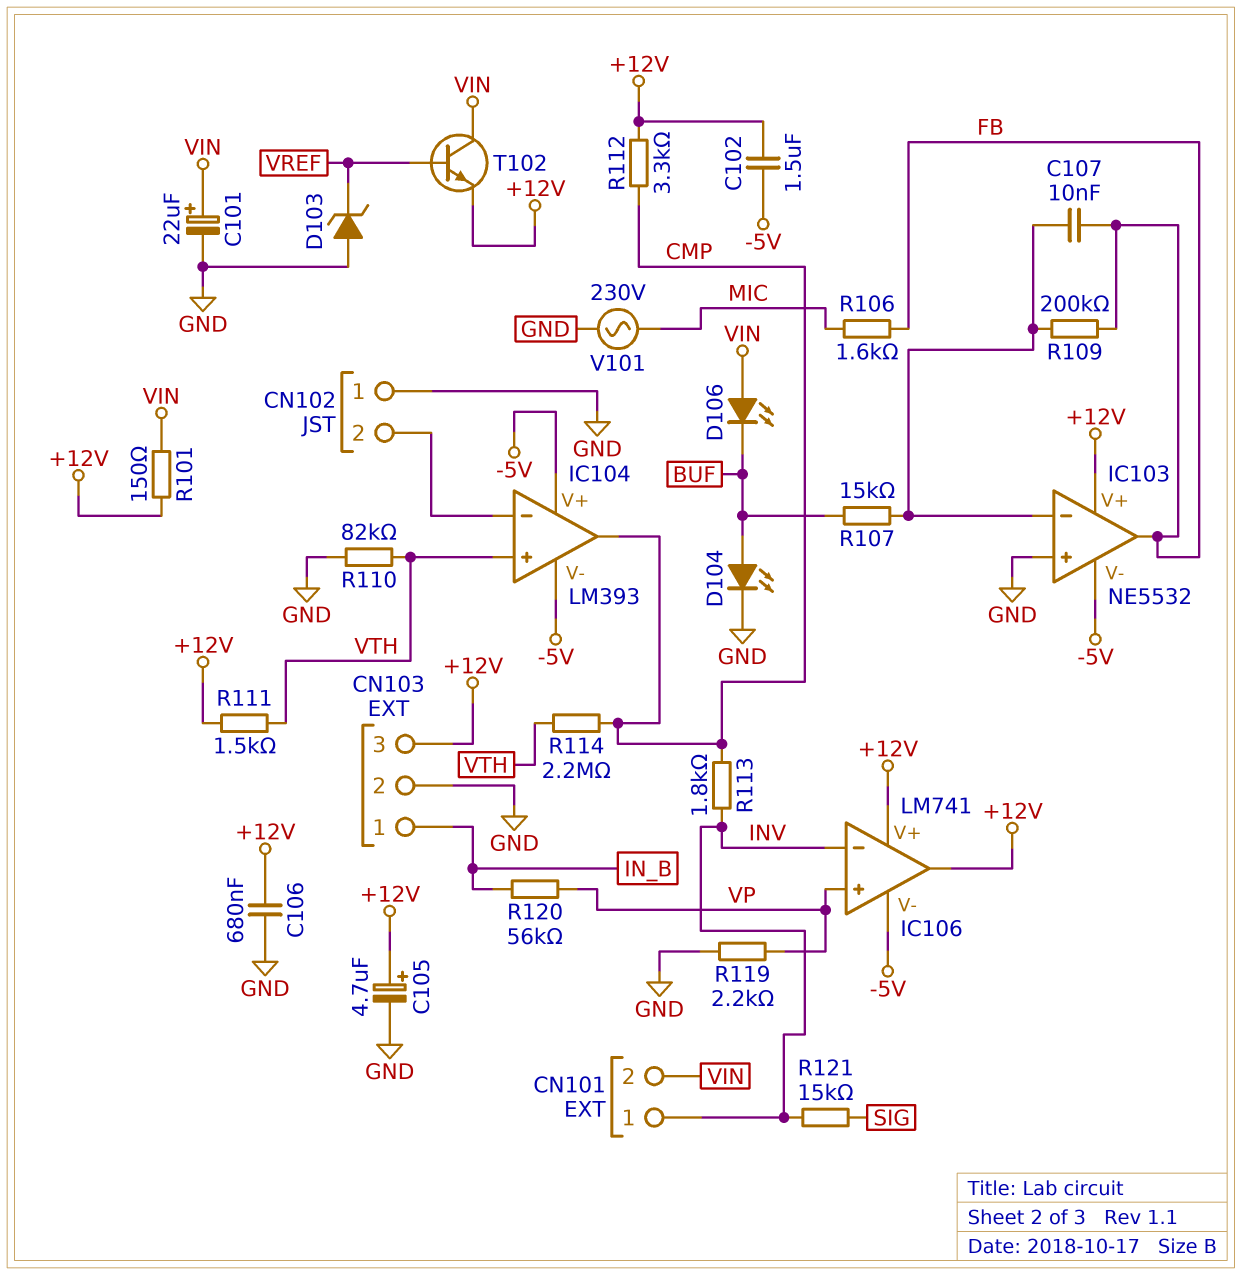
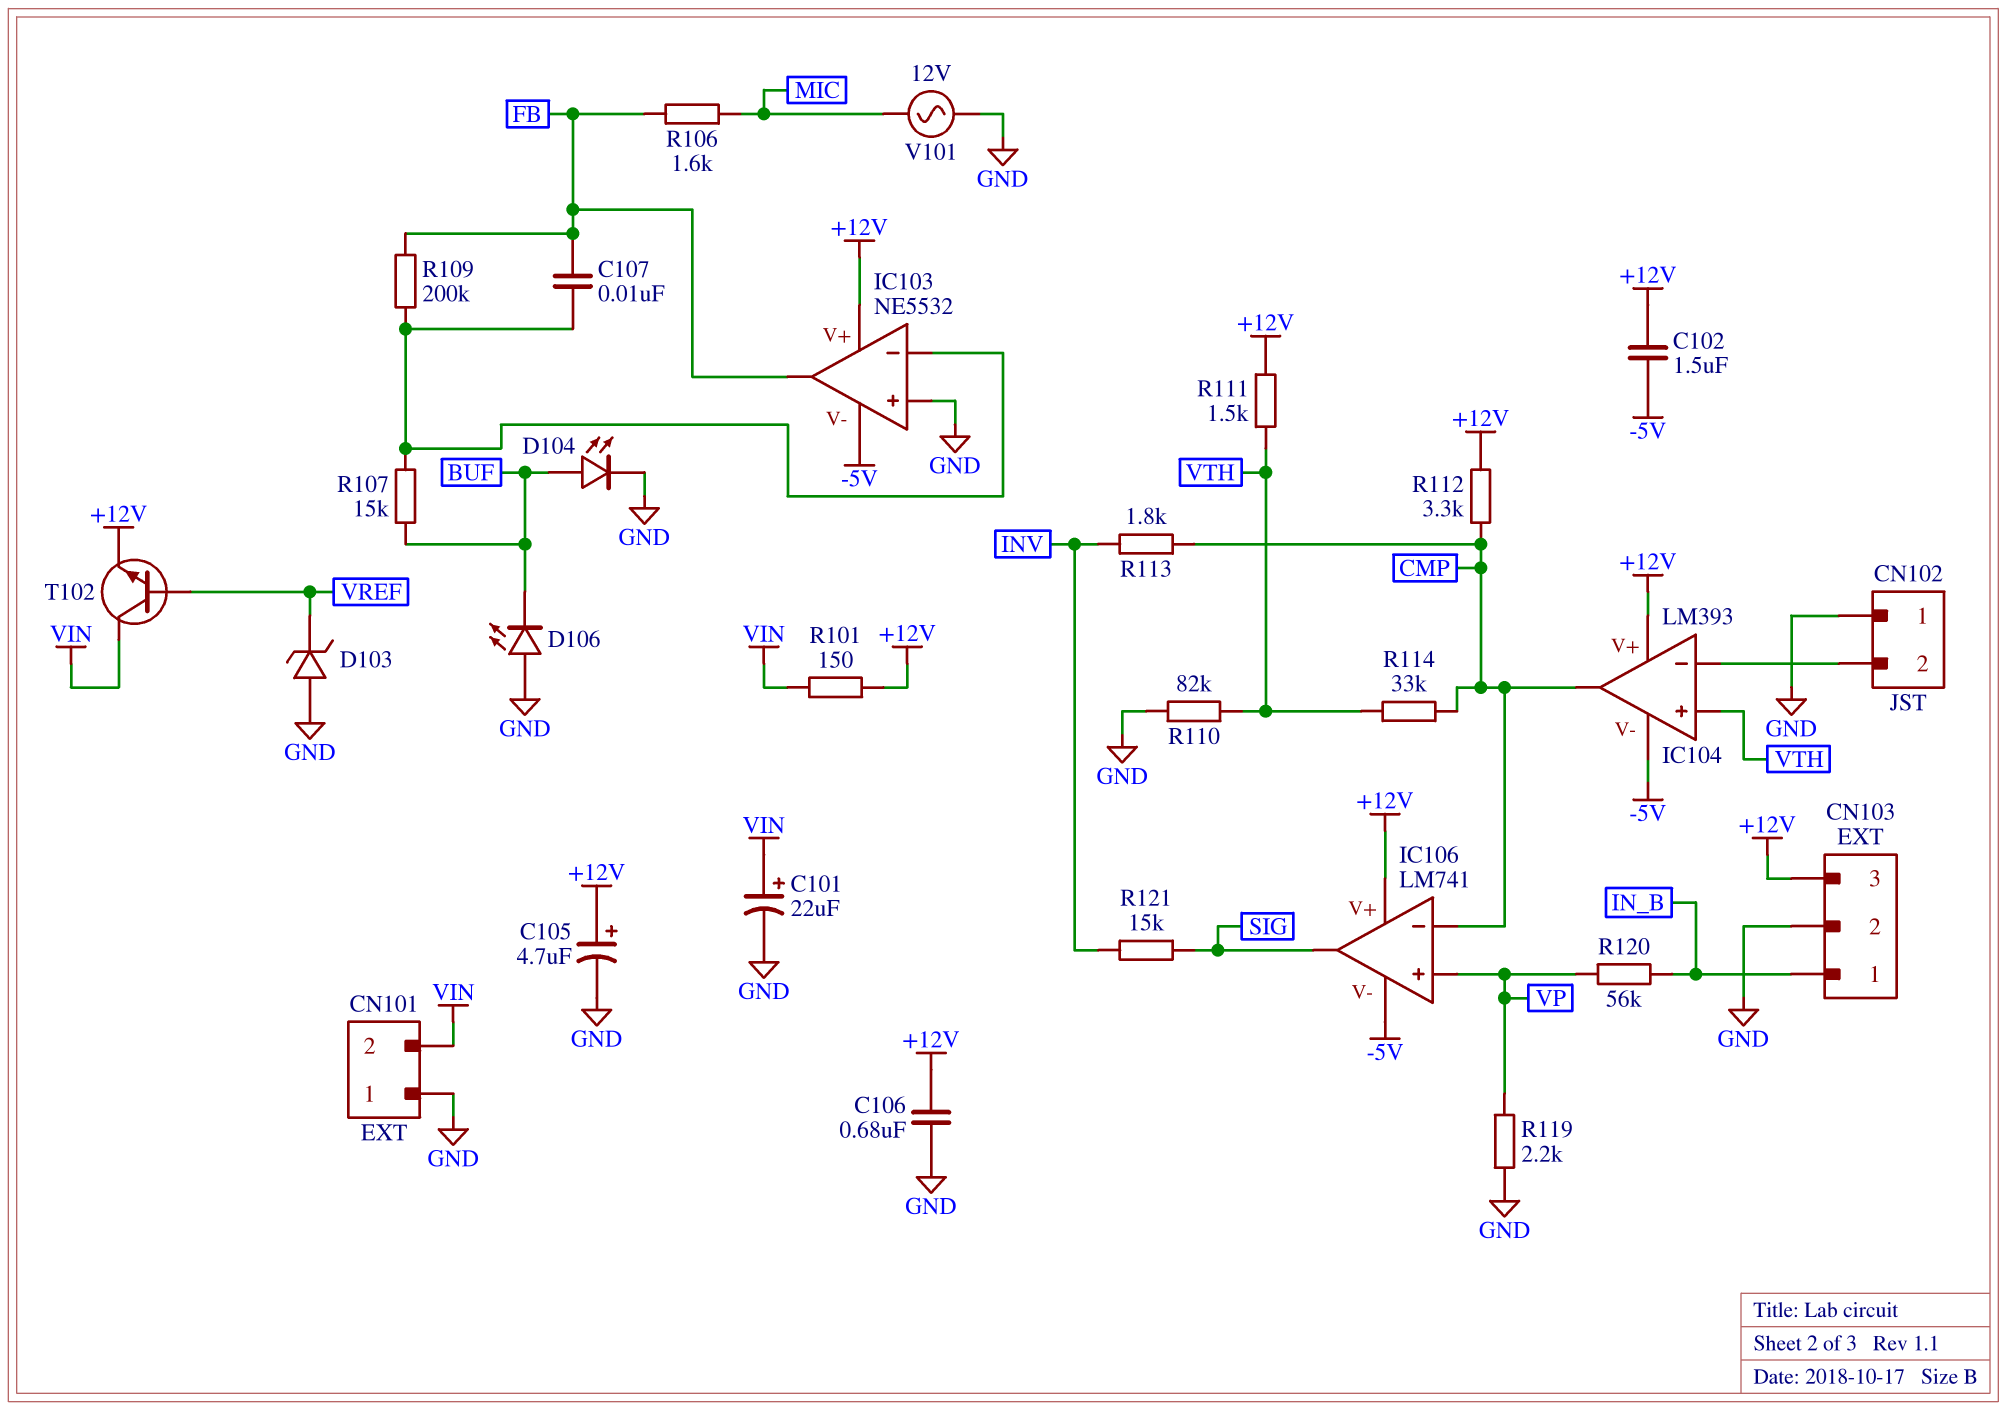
CN101 pin 1: INV -> GND
D106: LED (A VIN, K BUF) -> LED (A GND, K BUF)
IC104 pin V+: -5V -> +12V
IC106 pin in-: INV -> CMP
IC106 pin out: +12V -> SIG
R114: 2.2M (CMP, VTH) -> 33k (CMP, VTH)
V101: AC 230V (GND, MIC) -> AC 12V (GND, MIC)

